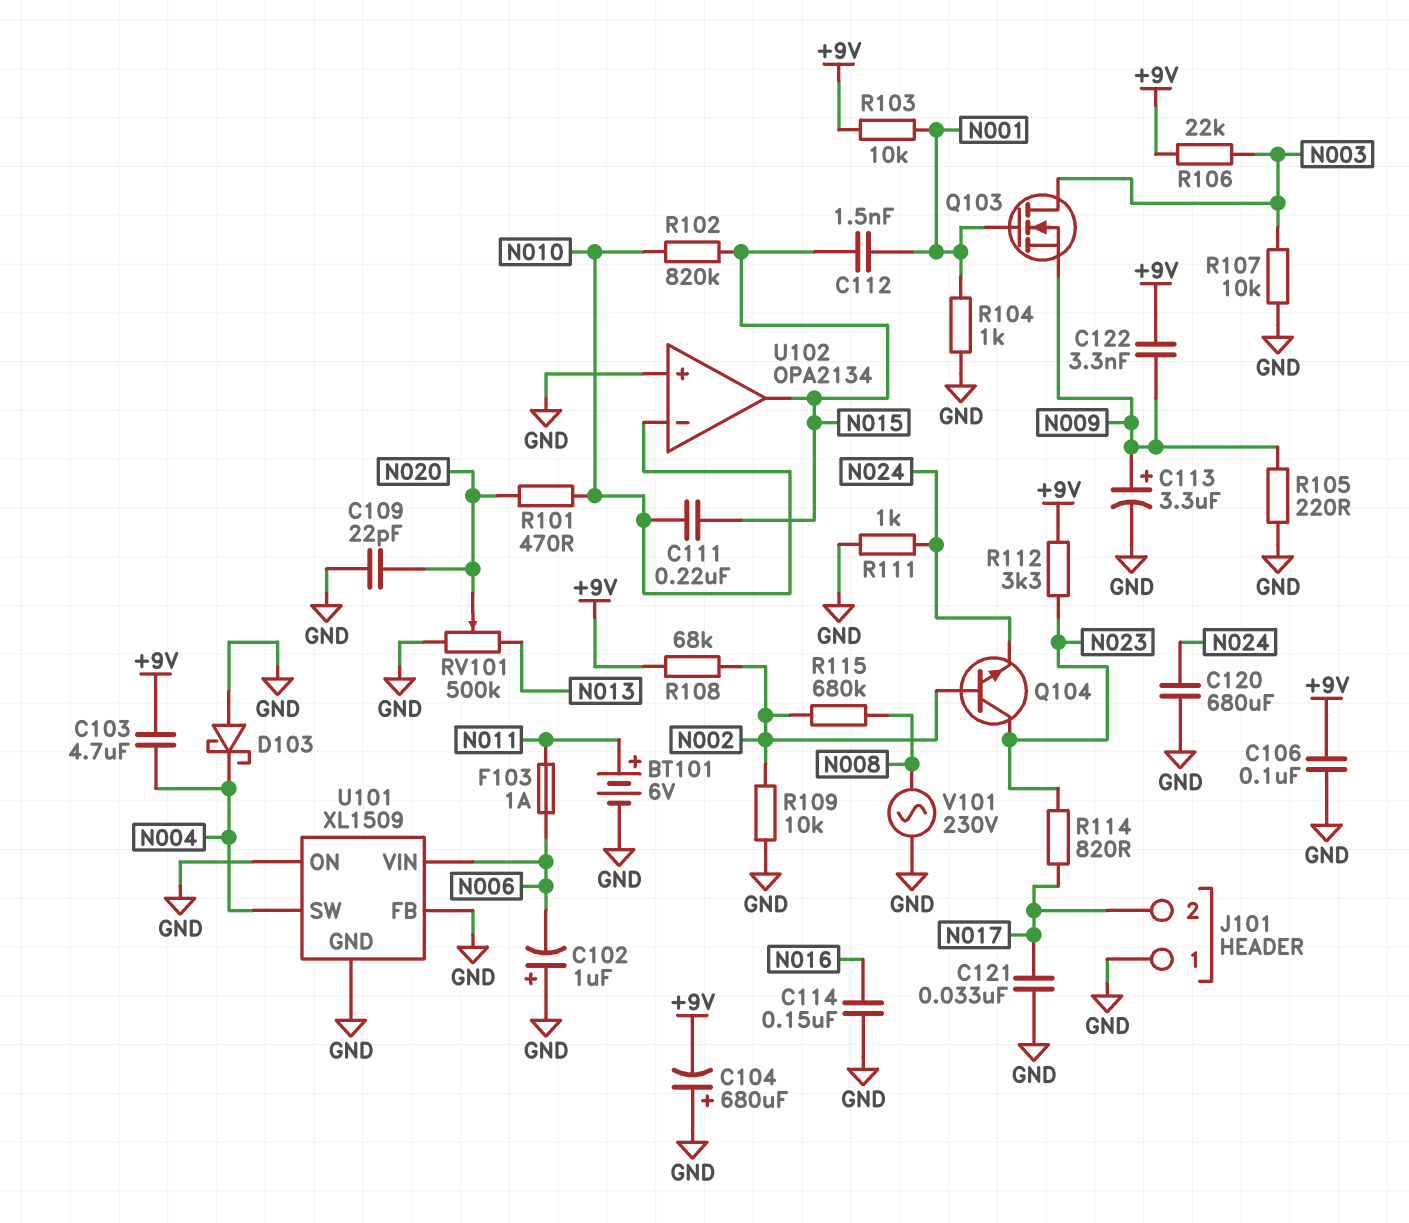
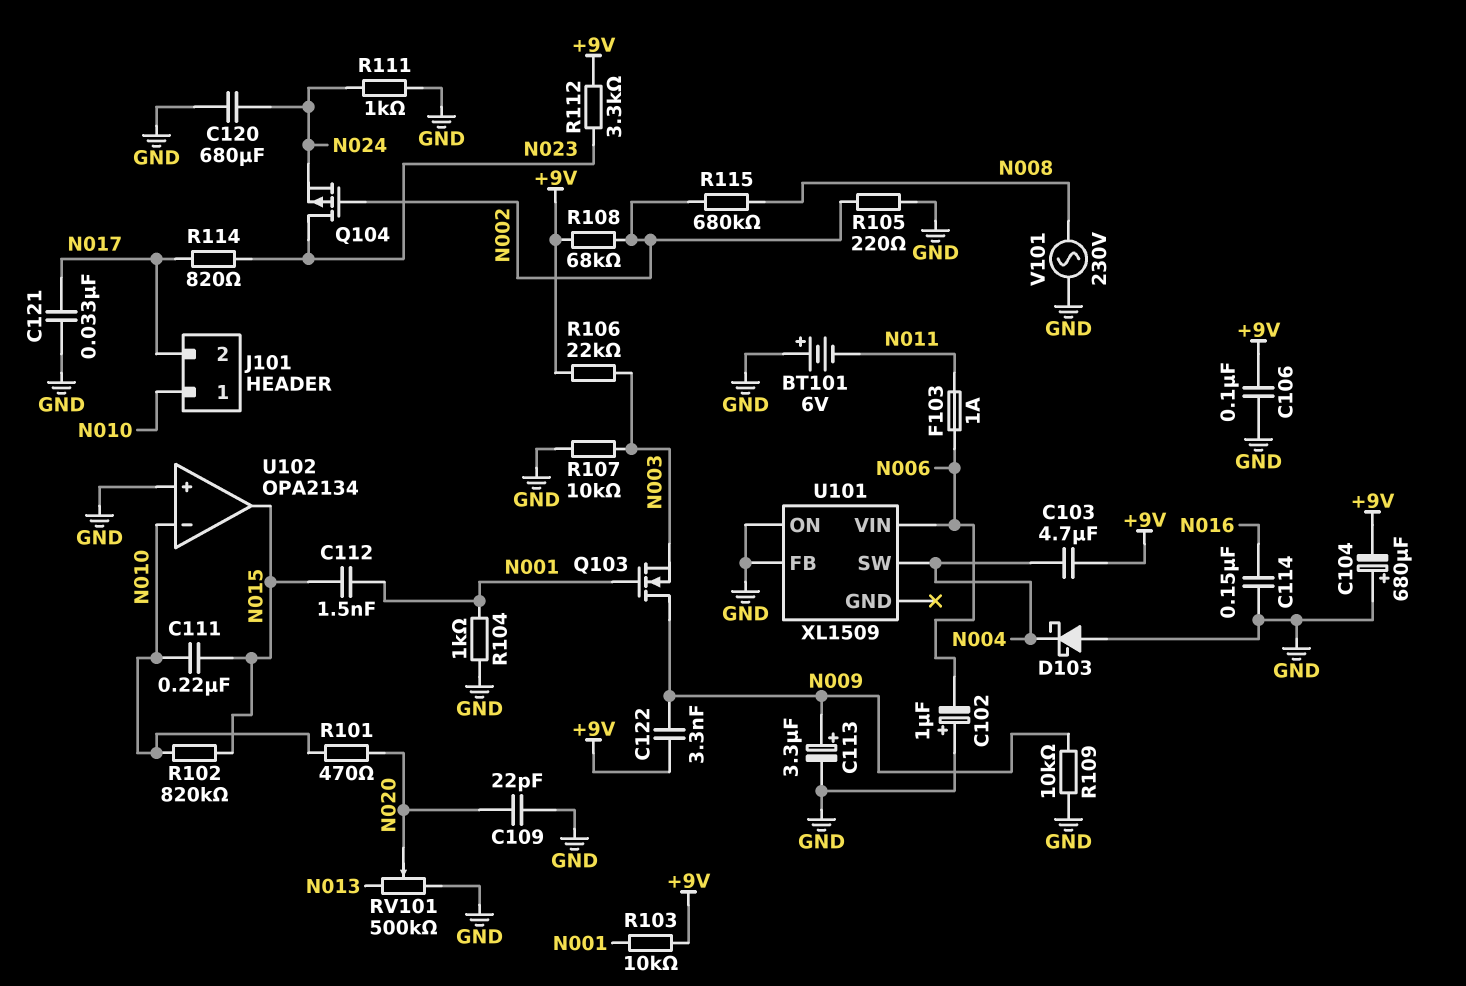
BT101: 6V (plus N011, minus GND) -> 6V (plus GND, minus N011)
J101 pin 1: GND -> N010
Q103: NMOS (G N001, D N003, S N009) -> NMOS (G N001, D N009, S N003)
Q104: NPN (B N002, C N023, E N024) -> PMOS (G N002, D N023, S N024)
R105: 220 (GND, N009) -> 220 (GND, N002)
R109: 10k (GND, N002) -> 10k (GND, N009)
U101 pin GND: GND -> none

